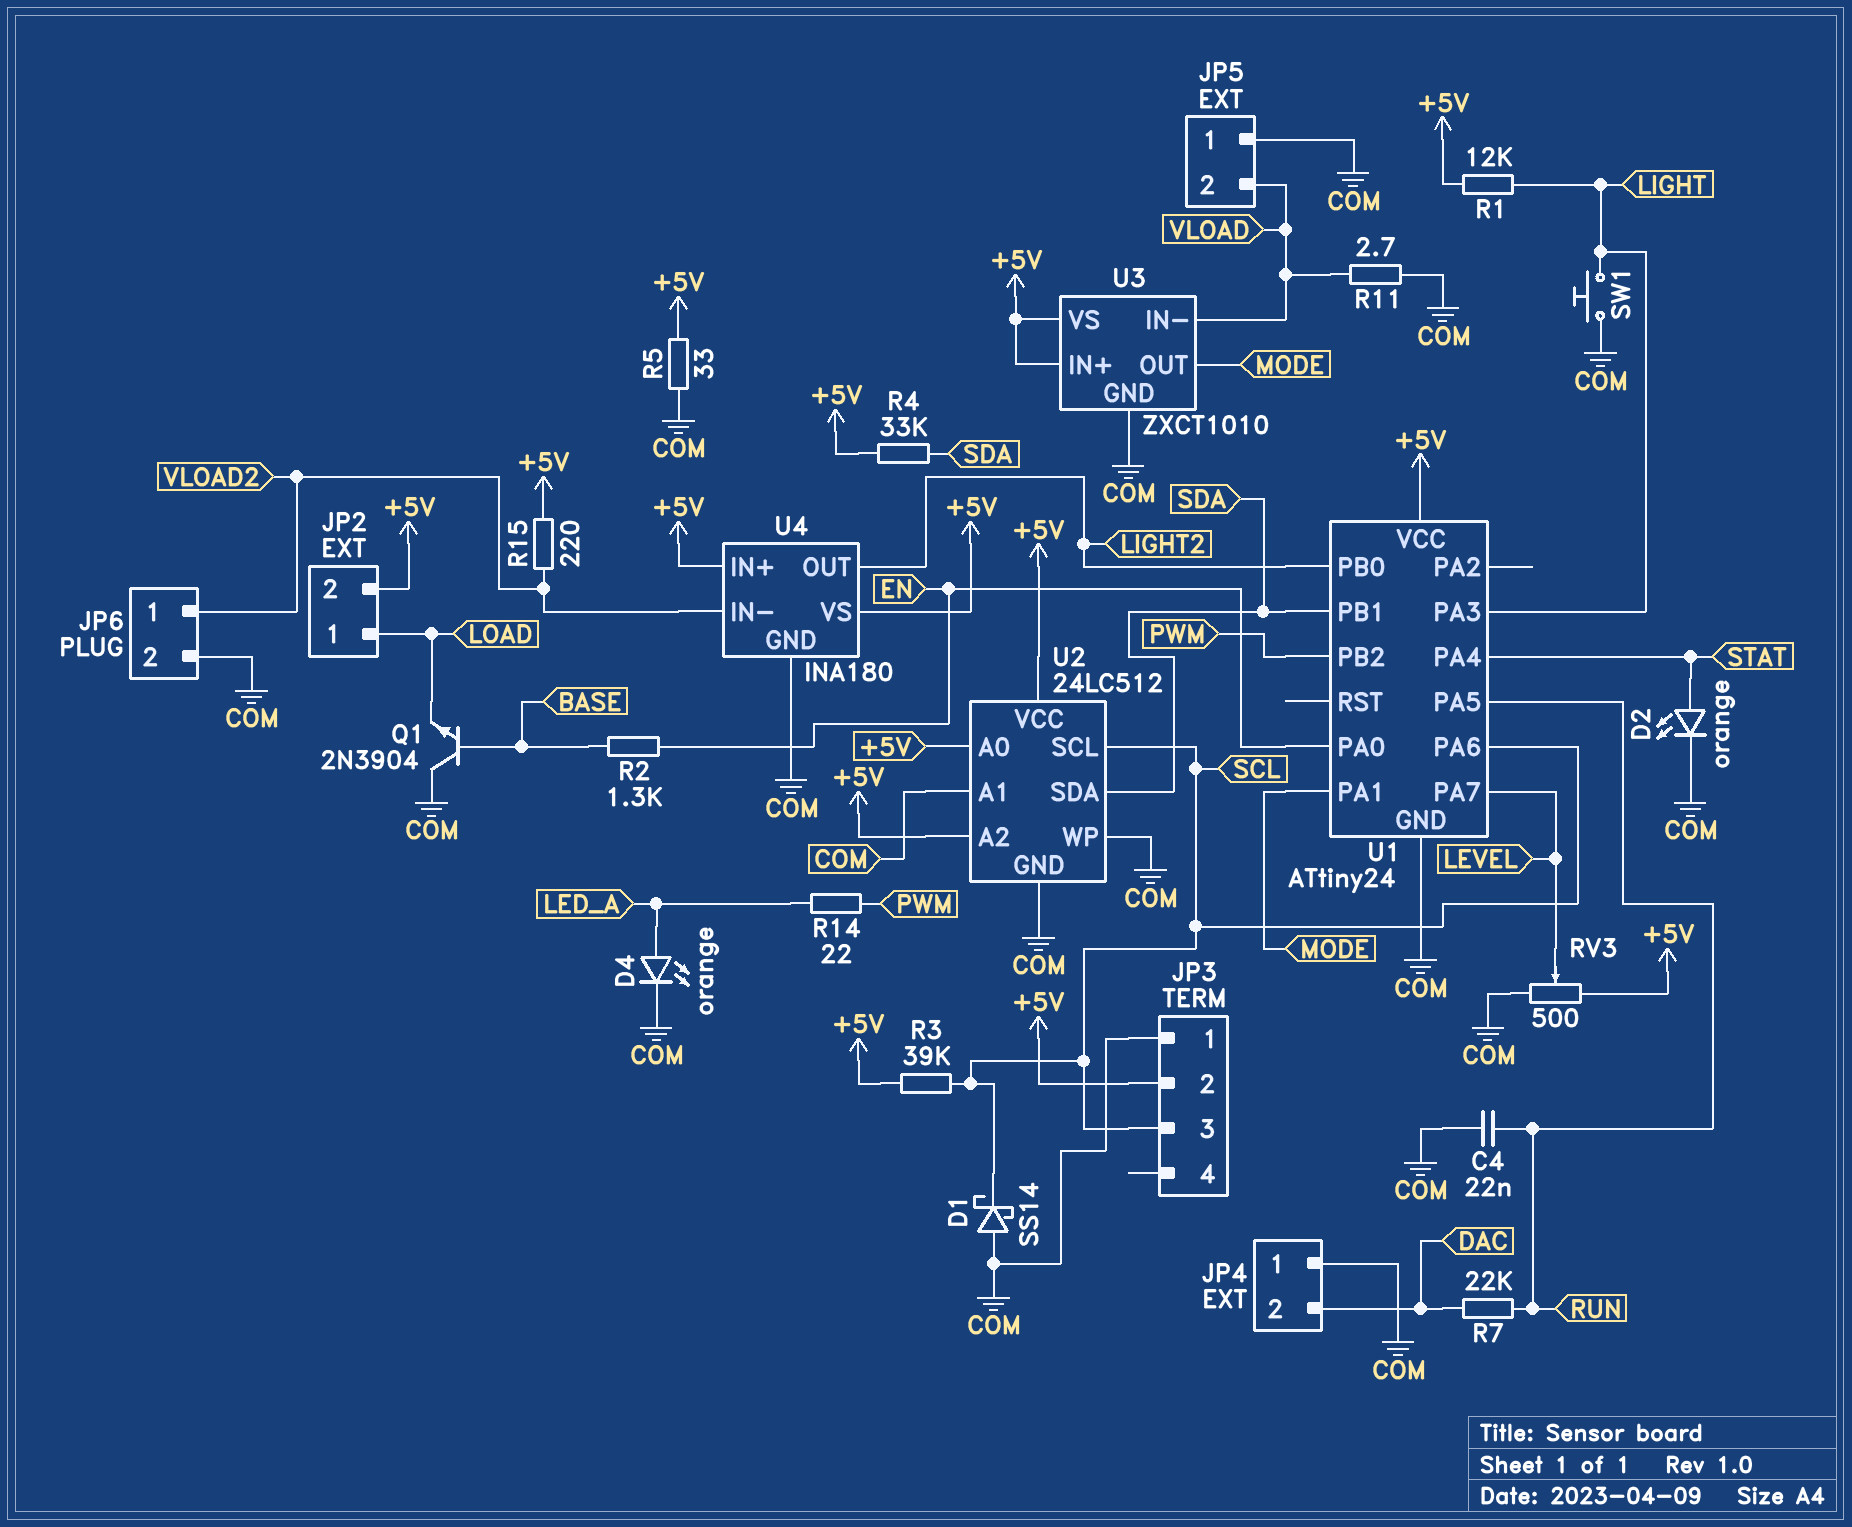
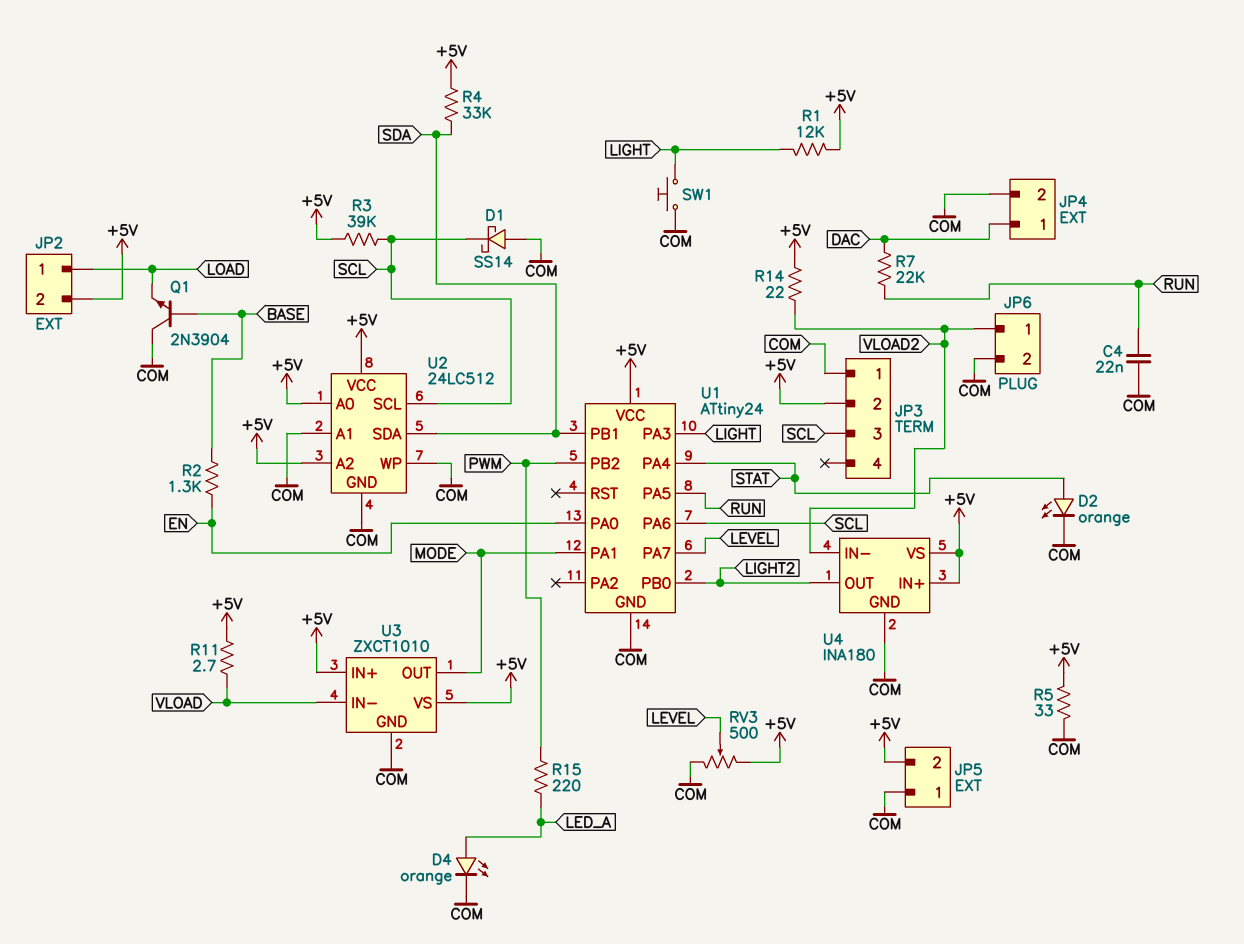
JP4 pin 1: COM -> DAC
JP4 pin 2: DAC -> COM
JP5 pin 2: VLOAD -> +5V
R11: 2.7 (COM, VLOAD) -> 2.7 (+5V, VLOAD)
R14: 22 (LED_A, PWM) -> 22 (+5V, VLOAD2)
R15: 220 (+5V, VLOAD2) -> 220 (LED_A, PWM)

